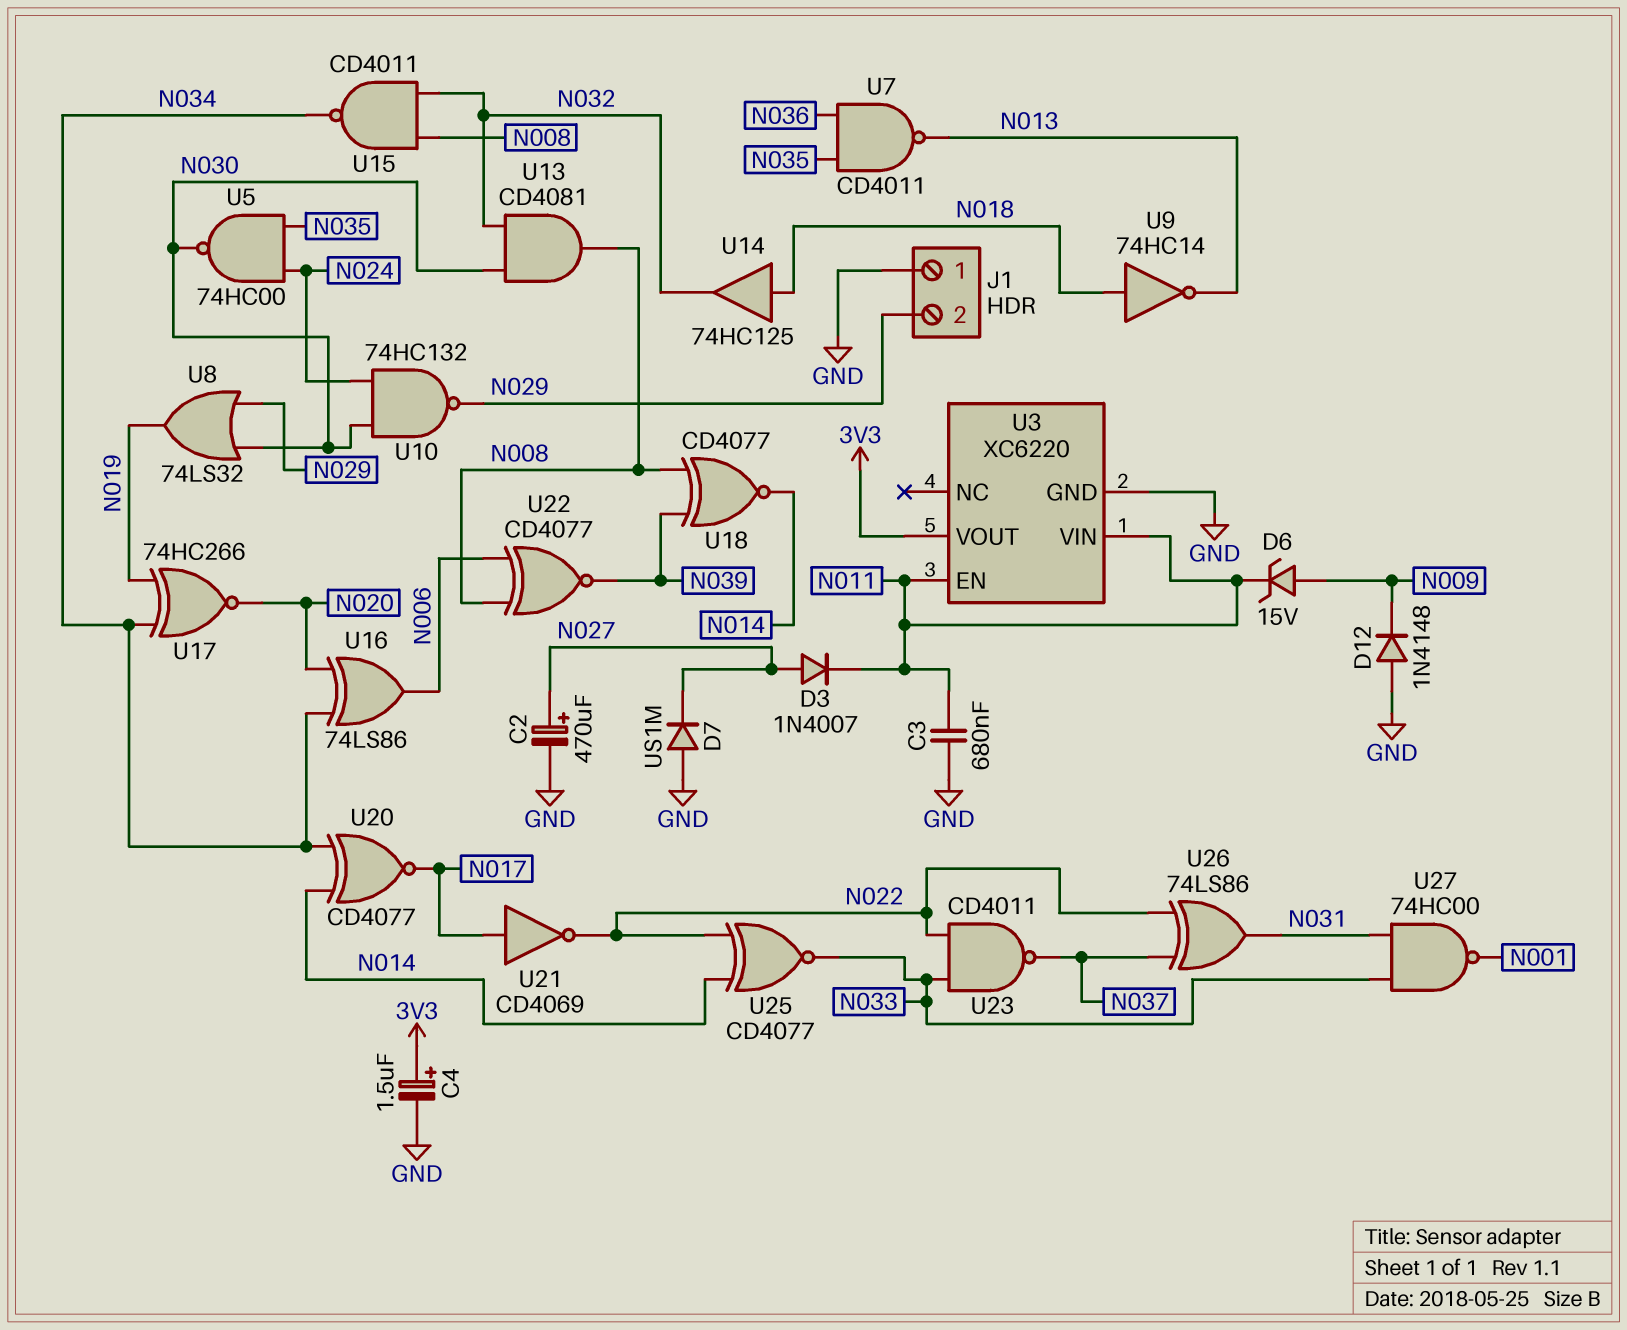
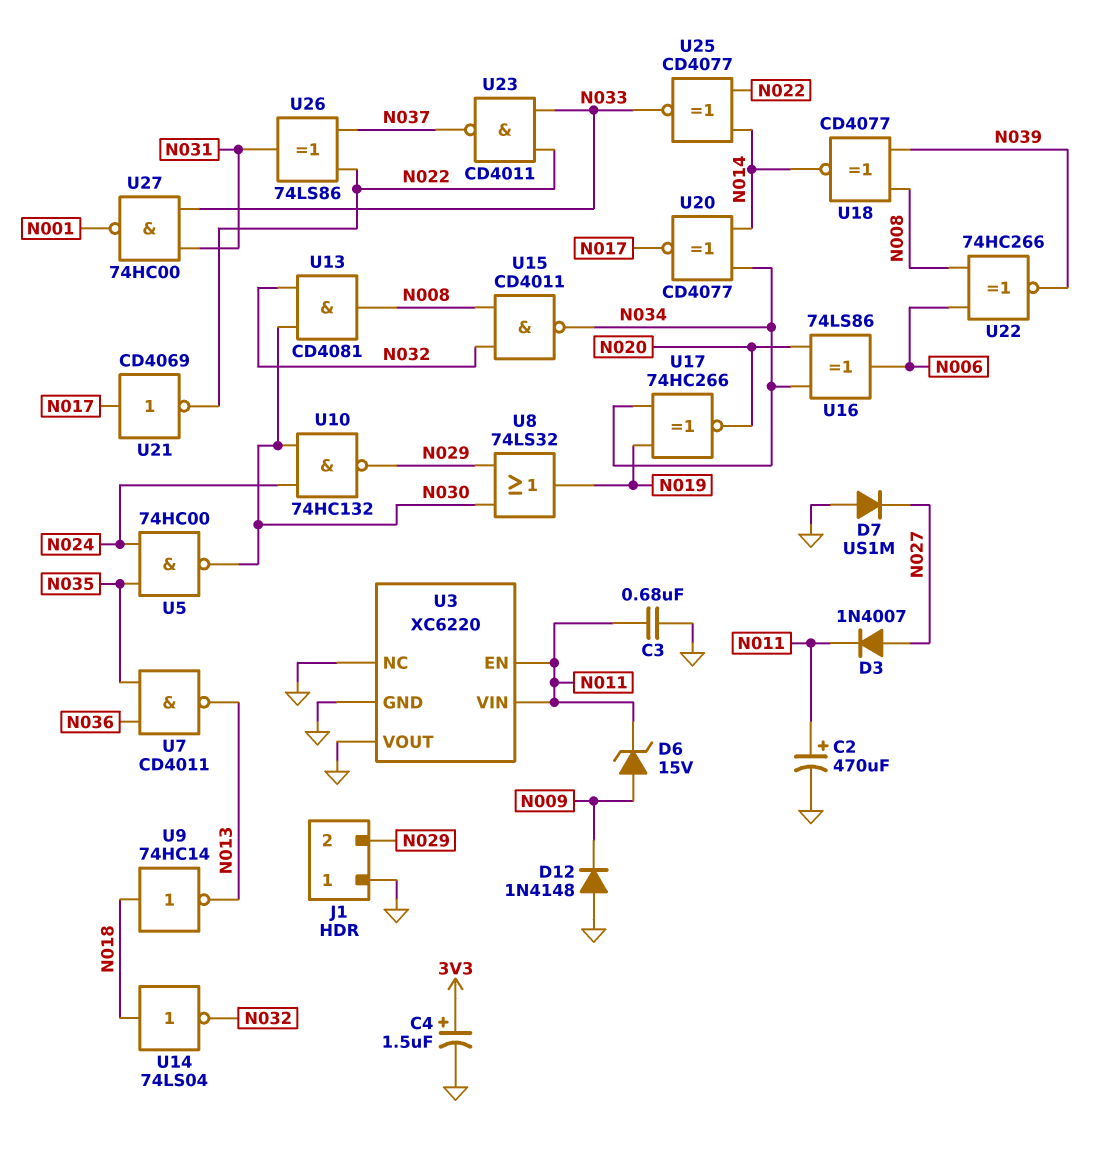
C2: 470uF (plus N027, minus GND) -> 470uF (plus N011, minus GND)
U3 pin NC: none -> GND
U3 pin VOUT: 3V3 -> GND
U14: buffer 74HC125 (in N018, out N032) -> NOT 74LS04 (in N018, out N032)
U22: XNOR CD4077 (in N006, in N008, out N039) -> XNOR 74HC266 (in N006, in N008, out N039)

